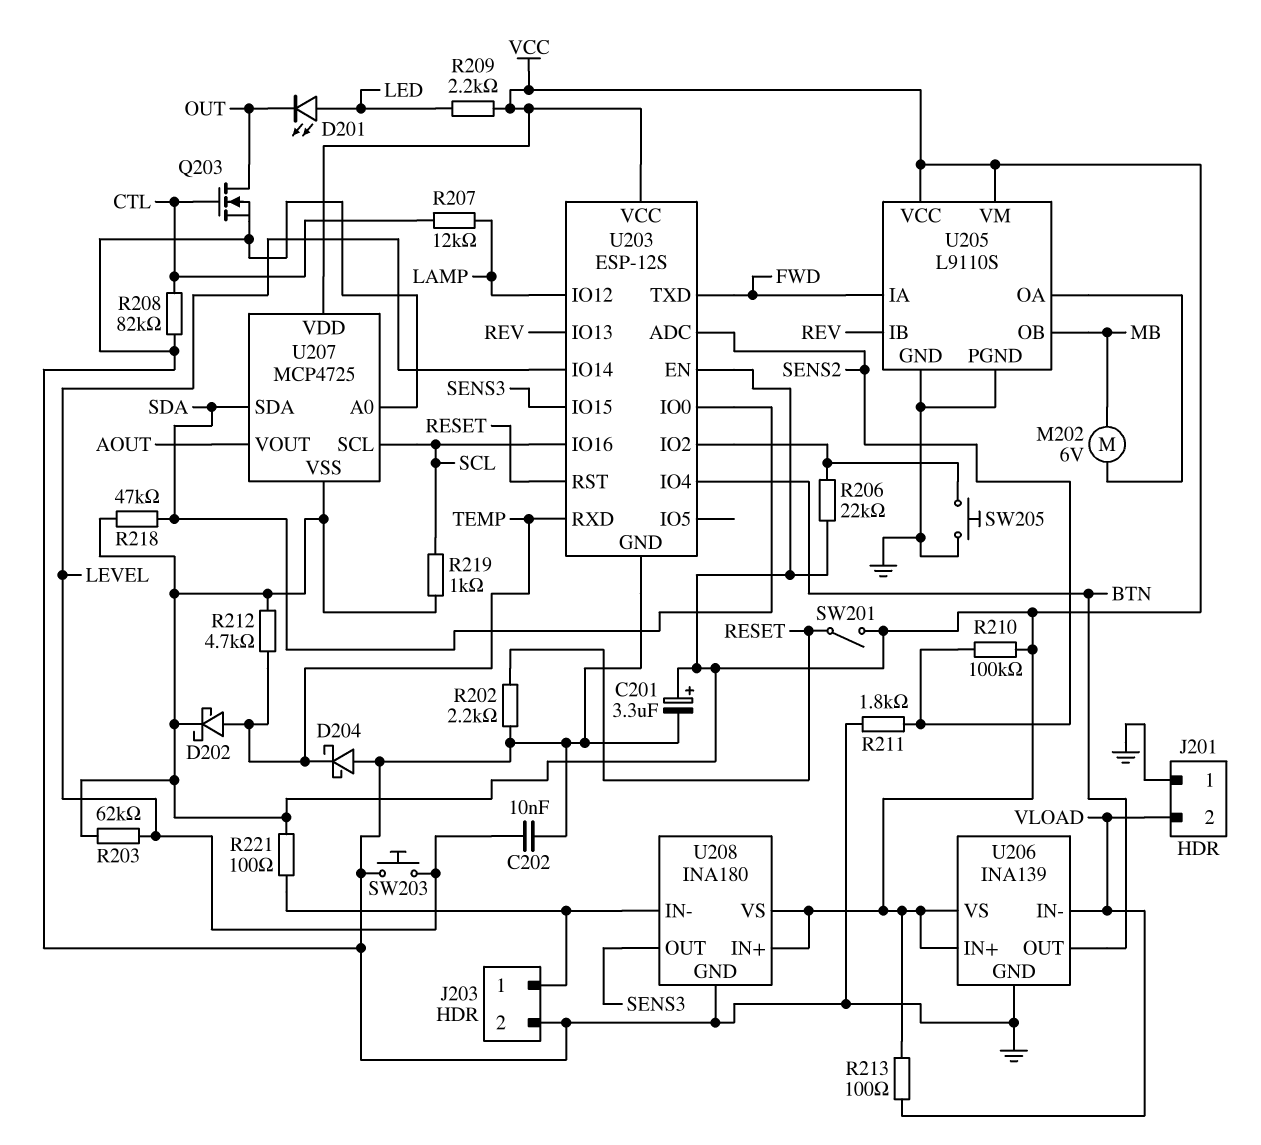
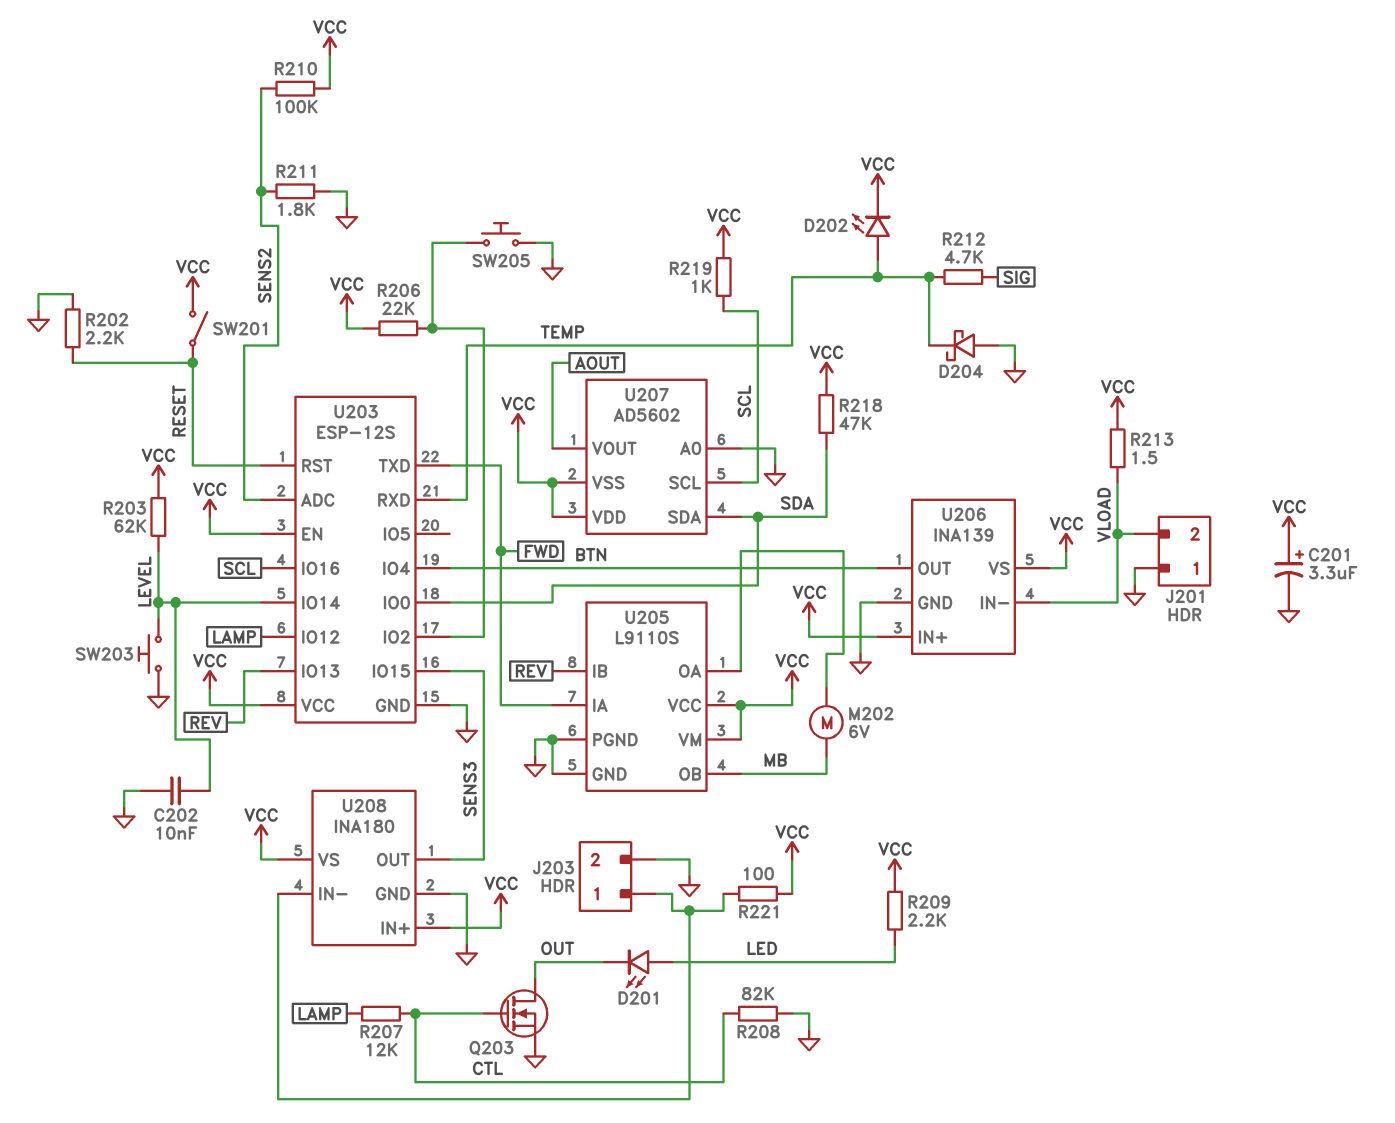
D202: schottky (A TEMP, K VCC) -> LED (A TEMP, K VCC)
R212: 4.7k (TEMP, VCC) -> 4.7k (SIG, TEMP)
R213: 100 (VCC, VLOAD) -> 1.5 (VCC, VLOAD)
U207: MCP4725 -> AD5602

